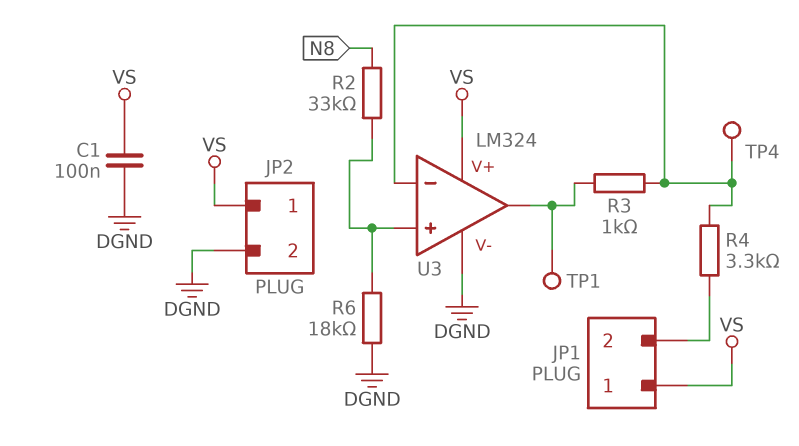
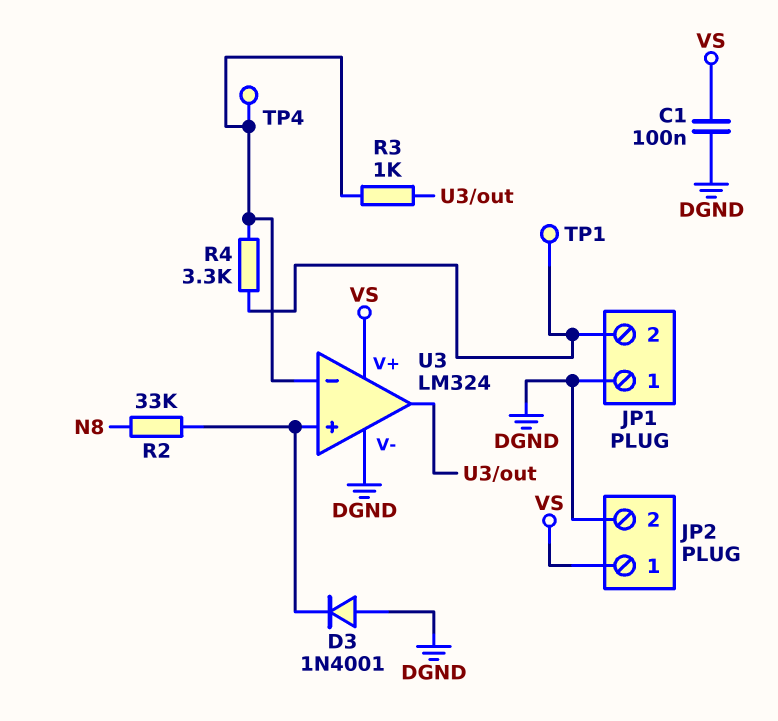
D3: none -> diode 1N4001 (A DGND, K U3/in+)
JP1 pin 1: VS -> DGND
R6: 18k (DGND, U3/in+) -> none
TP1: test point (U3/out) -> test point (JP1/2)

